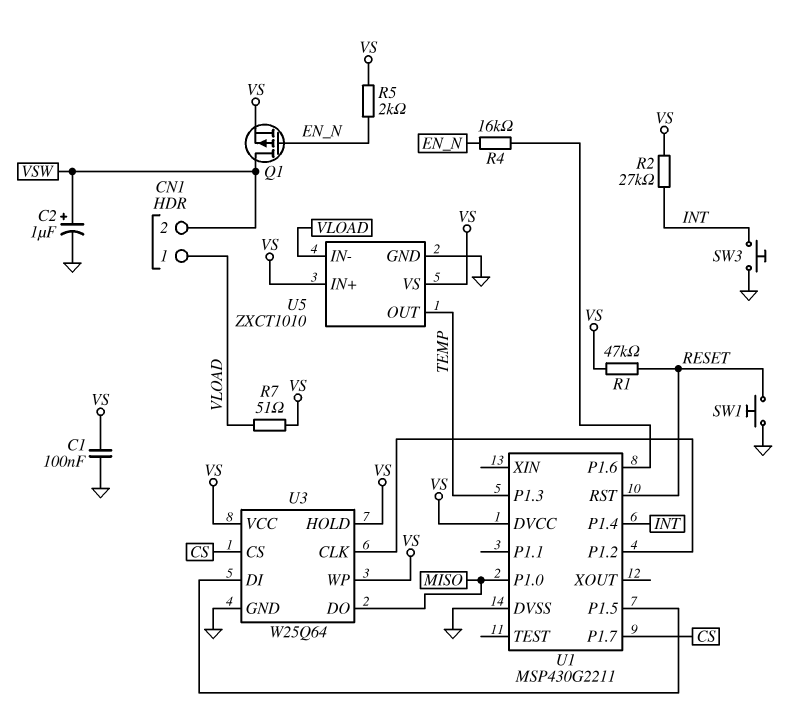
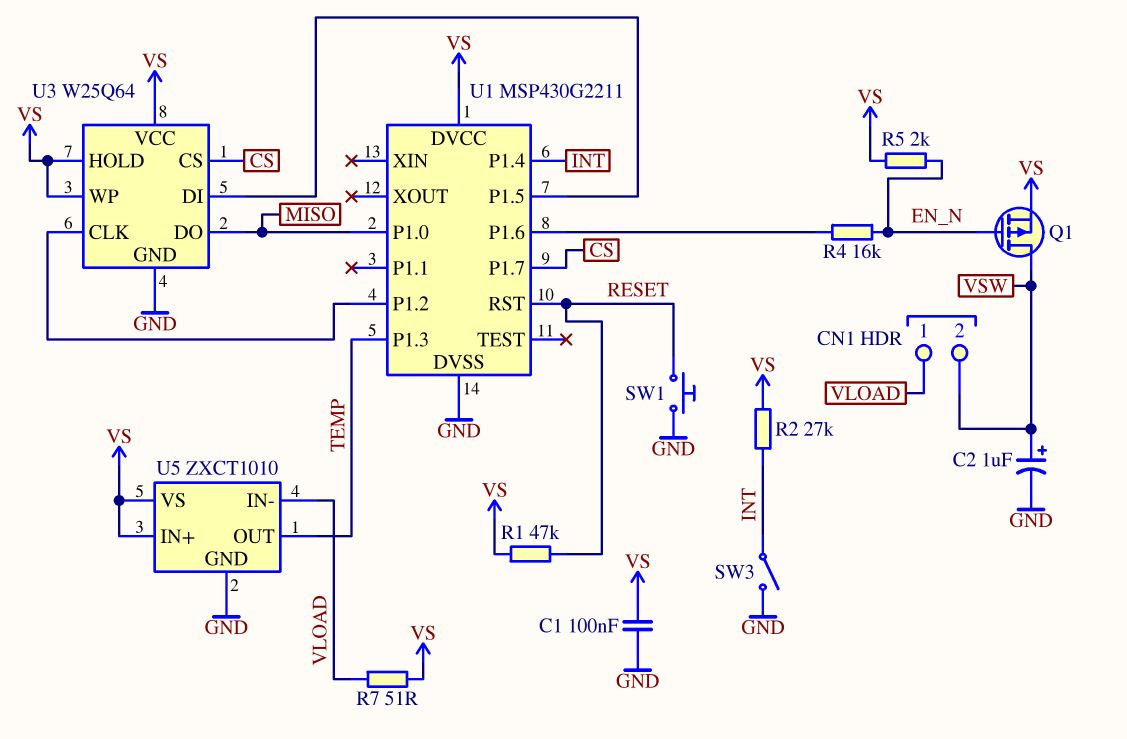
SW3: button (GND, INT) -> switch (GND, INT)

